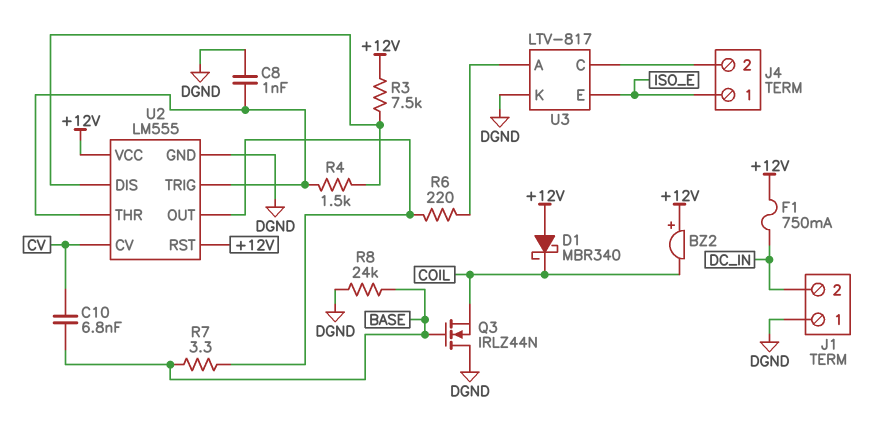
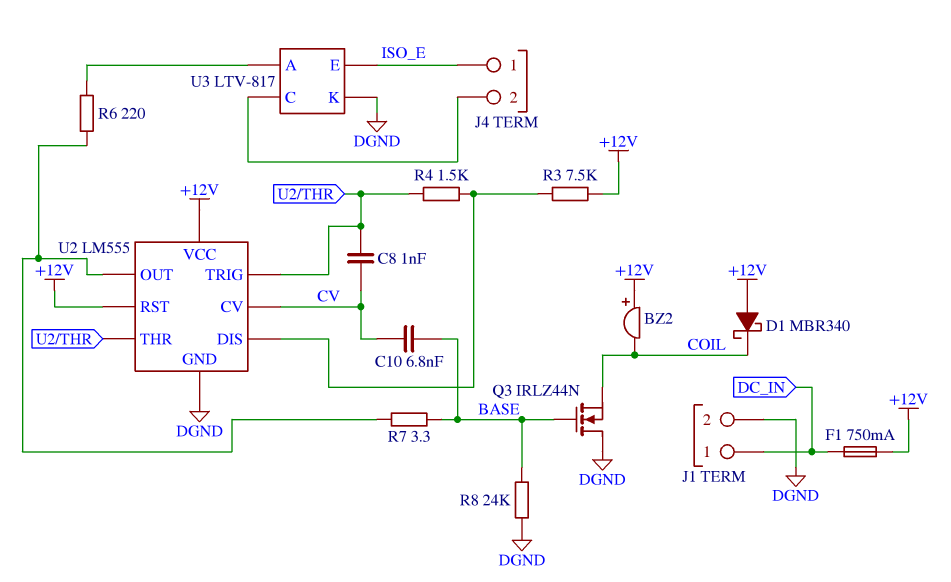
C8: 1nF (DGND, U2/THR) -> 1nF (CV, U2/THR)
J1 pin 1: DGND -> DC_IN
J1 pin 2: DC_IN -> DGND

